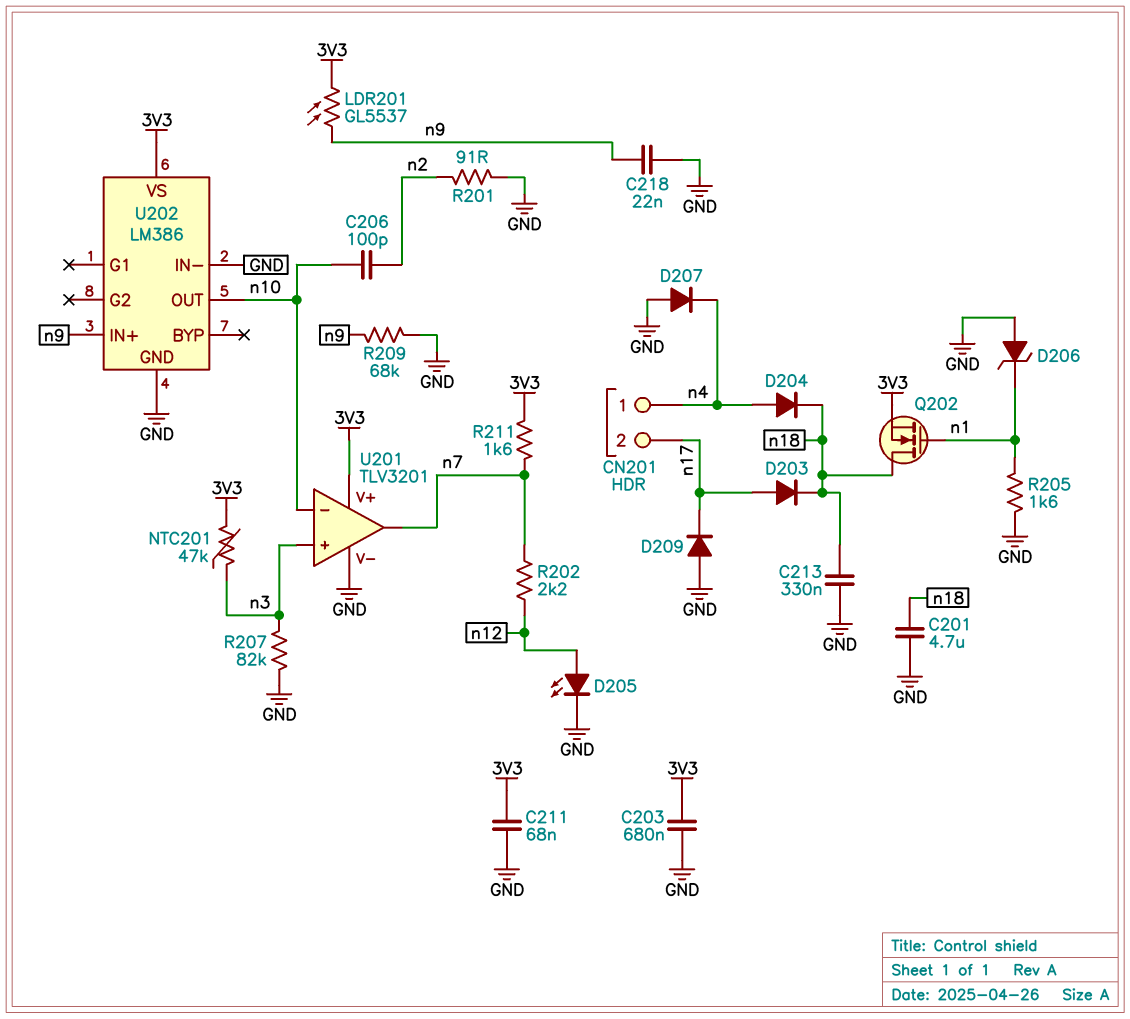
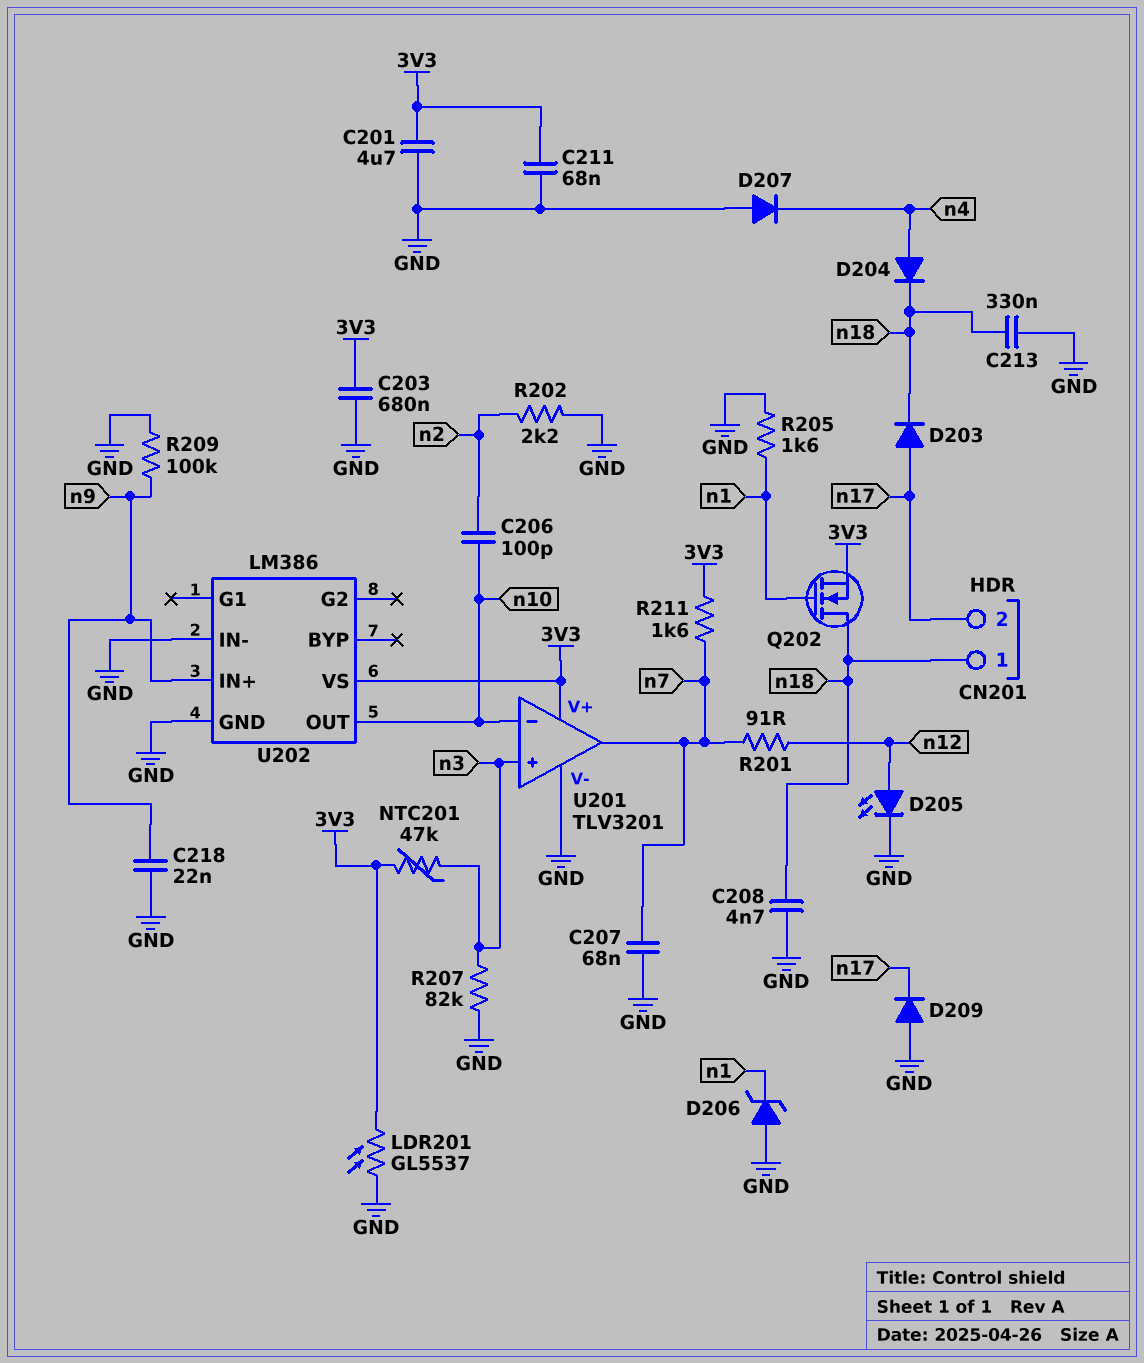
C201: 4.7uF (GND, n18) -> 4.7uF (3V3, GND)
C207: none -> 68nF (GND, n7)
C208: none -> 4.7nF (GND, n18)
CN201 pin 1: n4 -> n18
LDR201: GL5537 (3V3, n9) -> GL5537 (3V3, GND)
R201: 91 (GND, n2) -> 91 (n7, n12)
R202: 2.2k (n7, n12) -> 2.2k (GND, n2)
R209: 68k (GND, n9) -> 100k (GND, n9)

